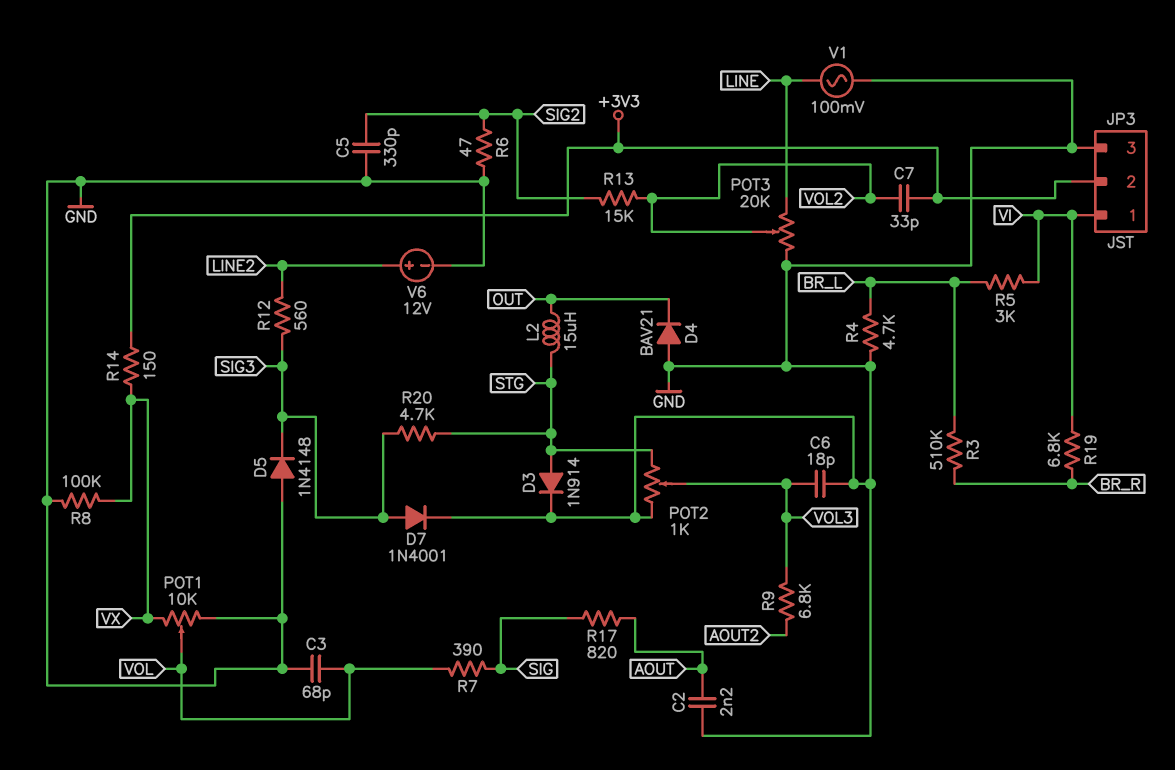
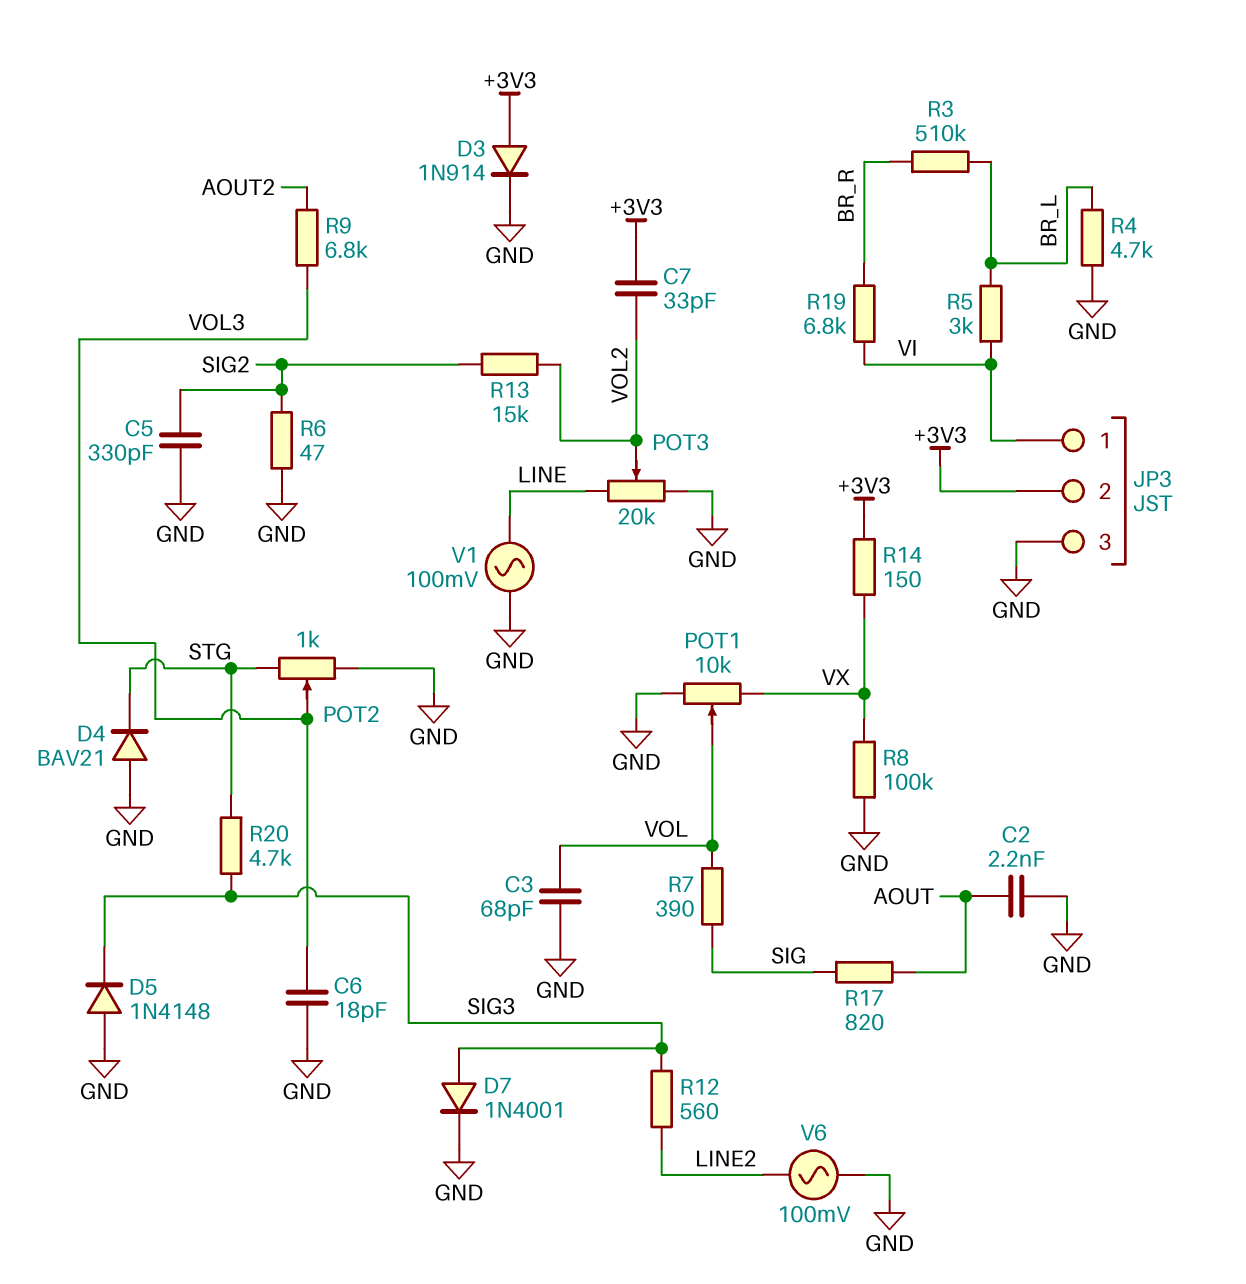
D3: diode 1N914 (A STG, K GND) -> diode 1N914 (A +3V3, K GND)
D4: diode BAV21 (A GND, K OUT) -> diode BAV21 (A GND, K STG)
L2: 15uH (OUT, STG) -> none
V6: 12V (plus LINE2, minus GND) -> AC 100mV (GND, LINE2)

